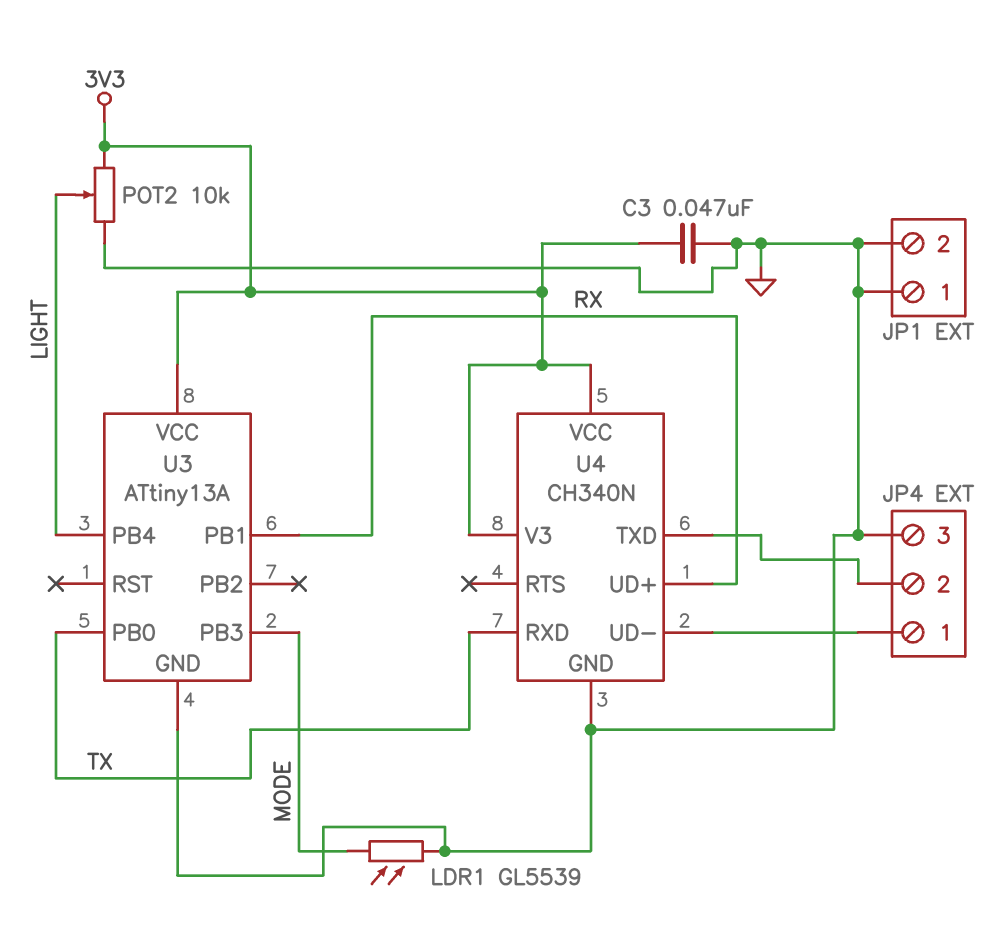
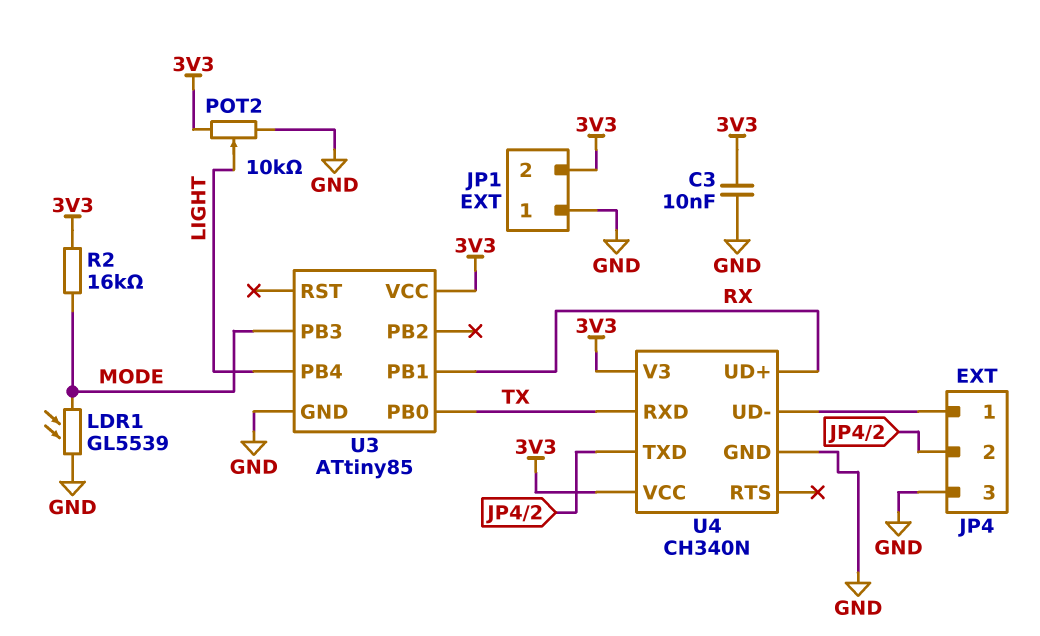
C3: 47nF (3V3, GND) -> 10nF (3V3, GND)
JP1 pin 2: GND -> 3V3
R2: none -> 16k (3V3, MODE)
U3: ATtiny13A -> ATtiny85

